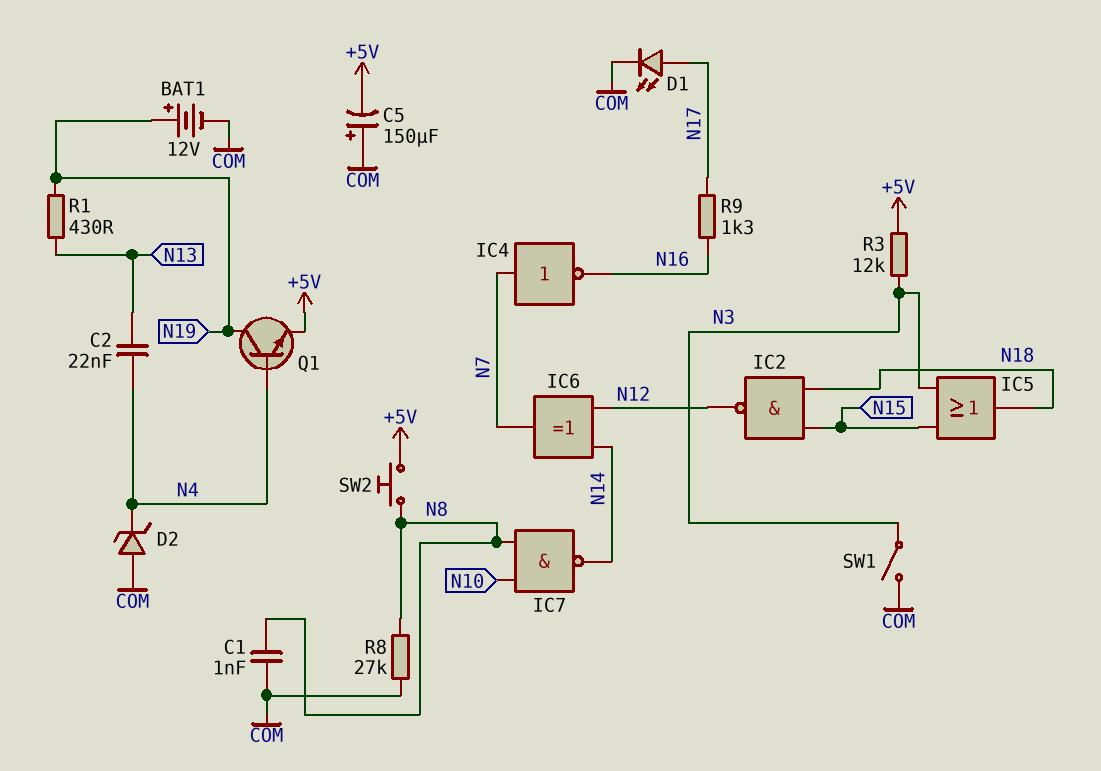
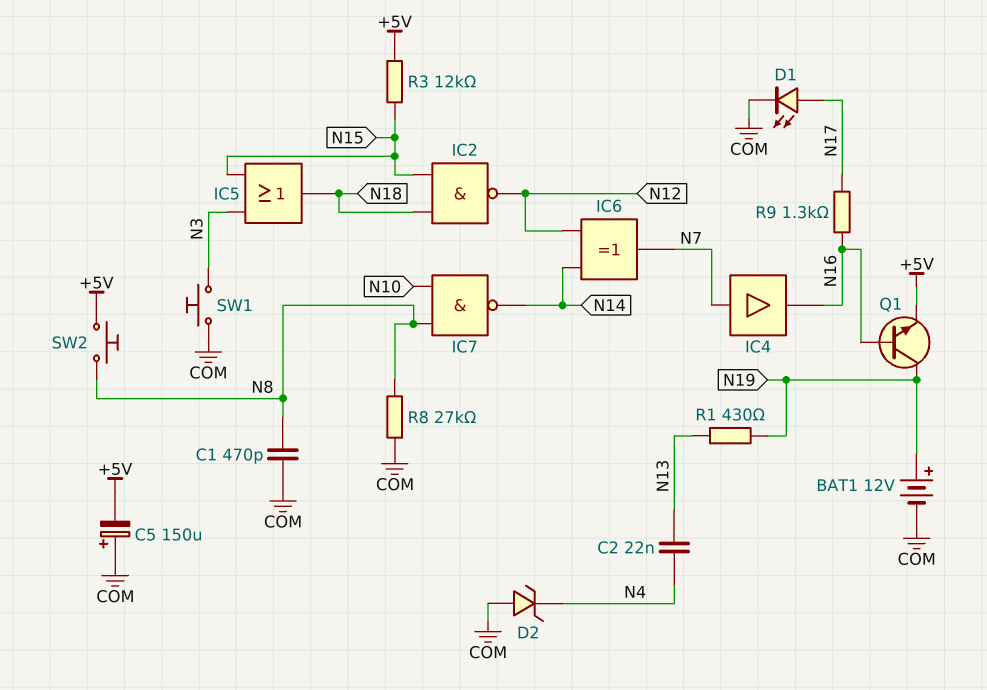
C1: 1nF (COM, N8) -> 470pF (COM, N8)
IC4: NOT (in N7, out N16) -> buffer (in N7, out N16)
Q1: NPN (B N4, C N19, E +5V) -> NPN (B N16, C N19, E +5V)
R3: 12k (+5V, N3) -> 12k (+5V, N15)
SW1: switch (COM, N3) -> button (COM, N3)

